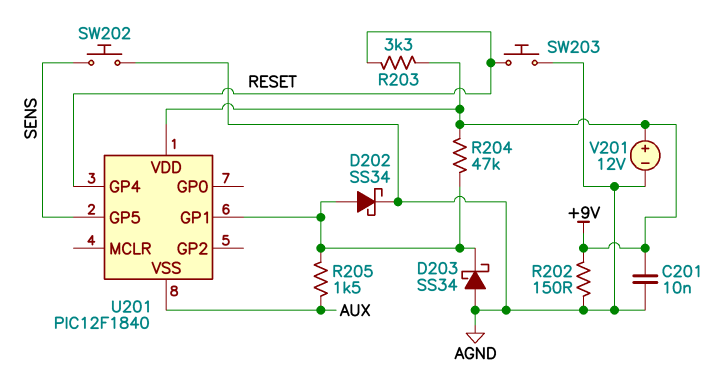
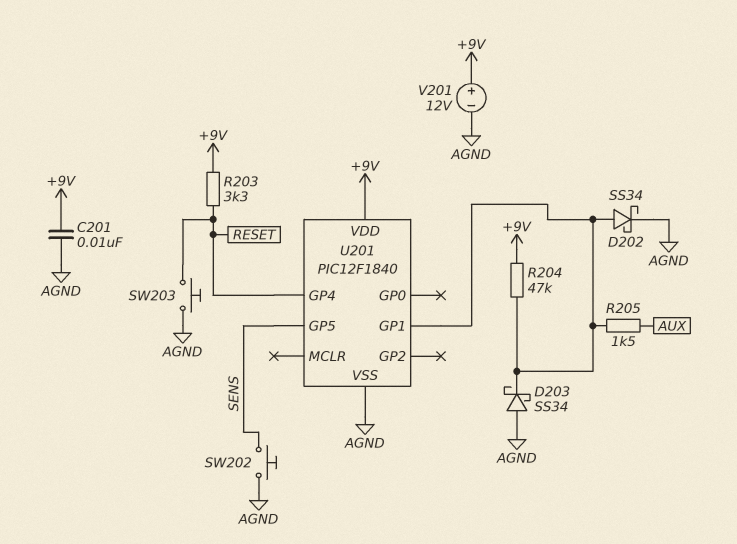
R202: 150 (+9V, AGND) -> none
U201 pin VSS: AUX -> AGND

